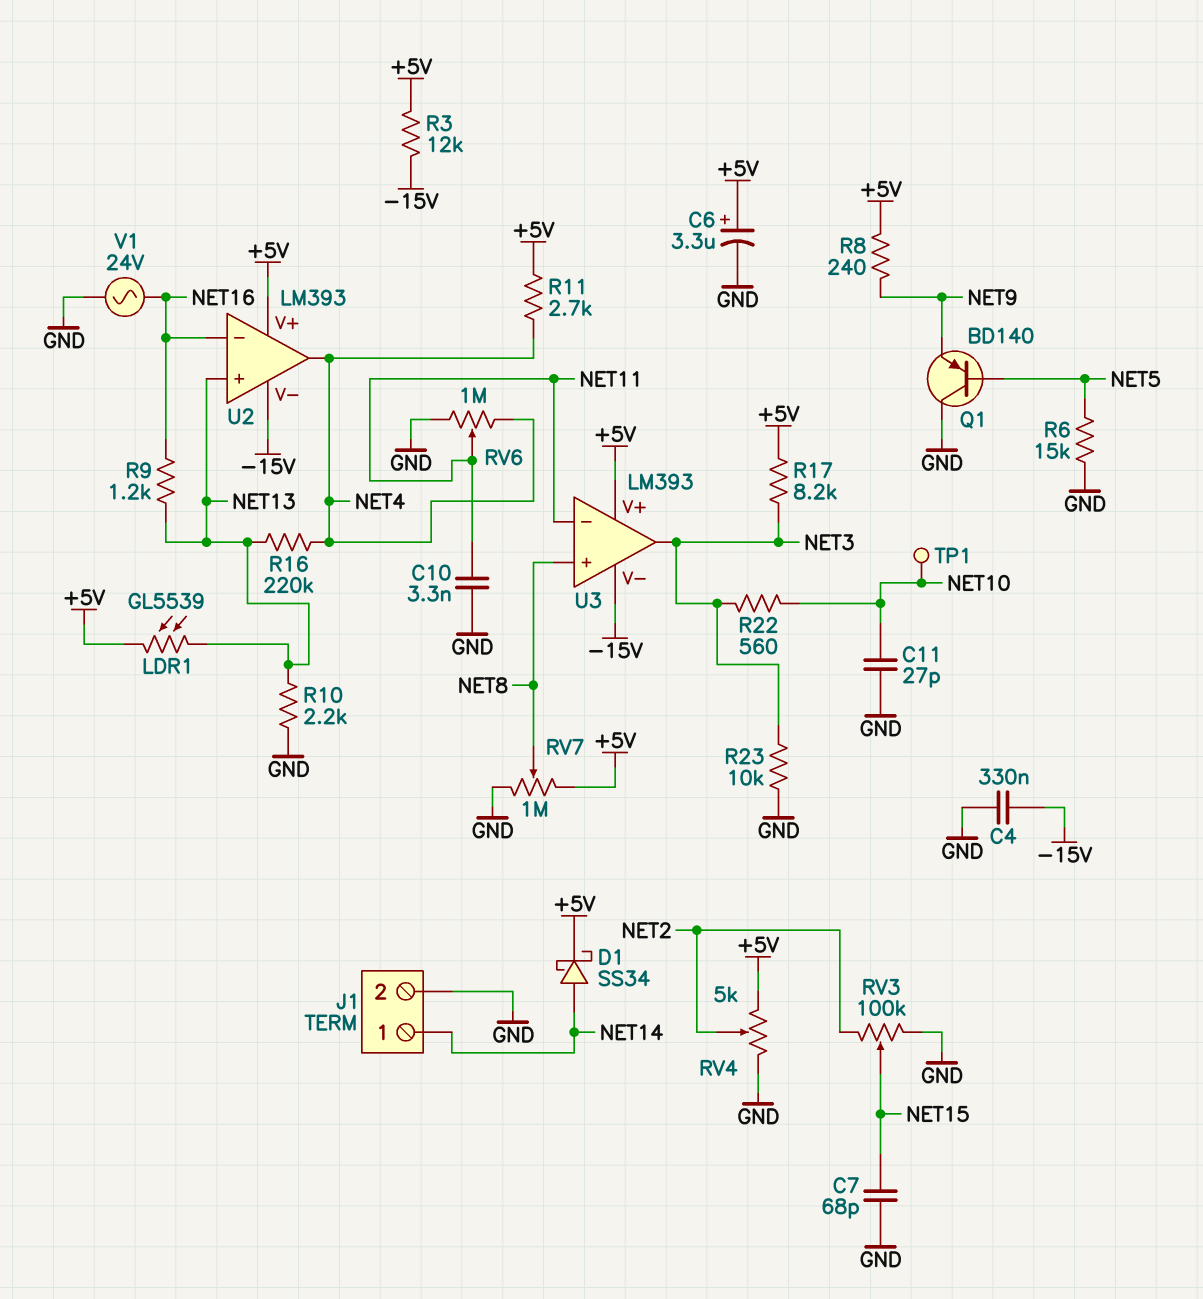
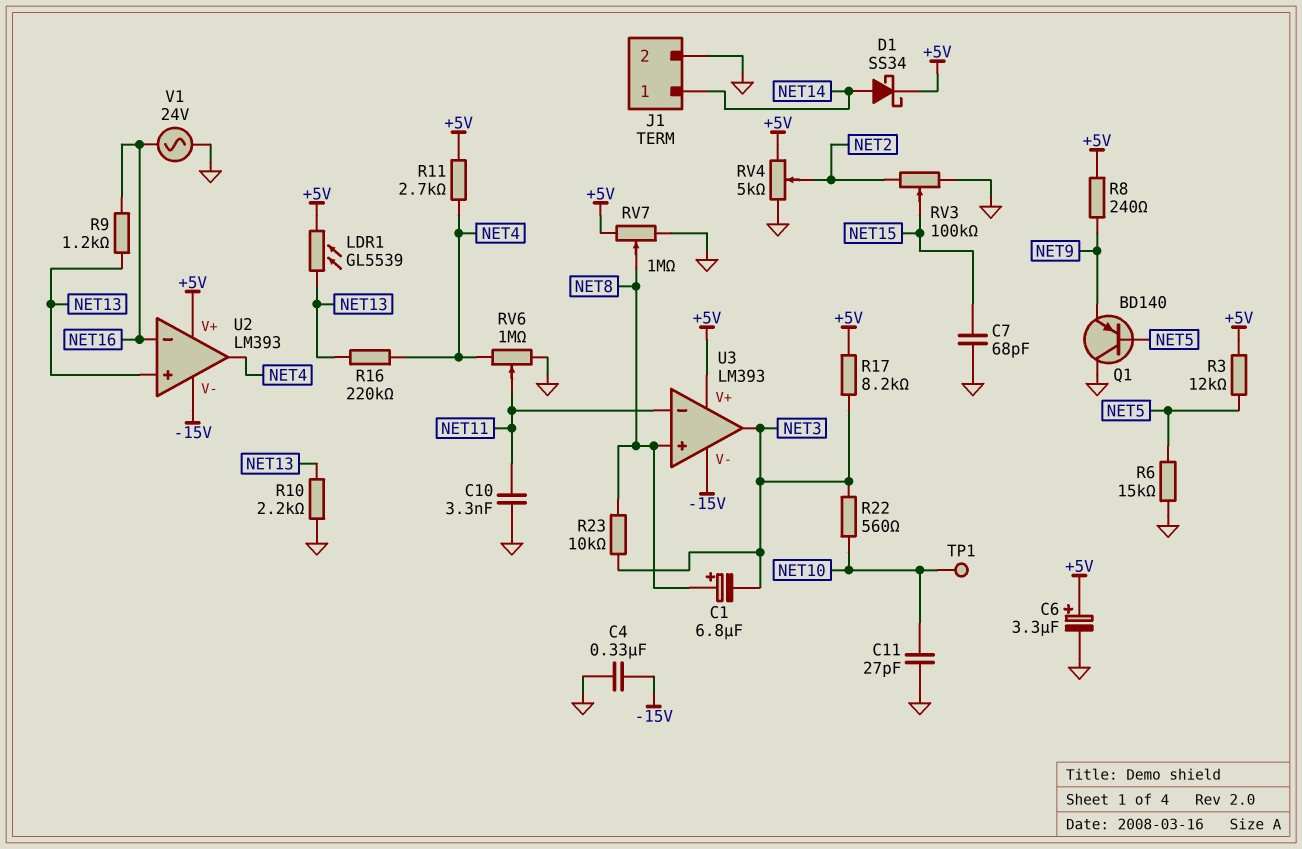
C1: none -> 6.8uF (plus NET8, minus NET3)
R3: 12k (+5V, -15V) -> 12k (+5V, NET5)
R23: 10k (GND, NET3) -> 10k (NET3, NET8)

